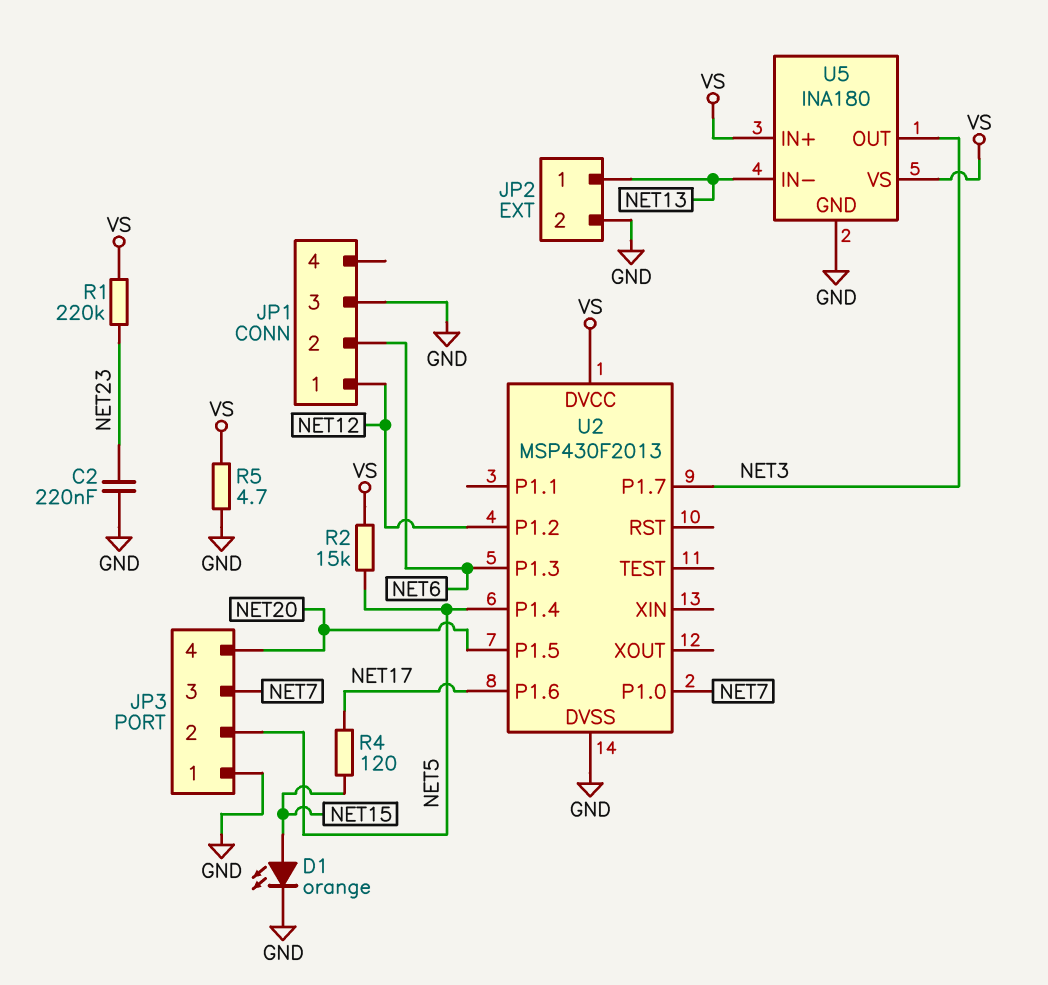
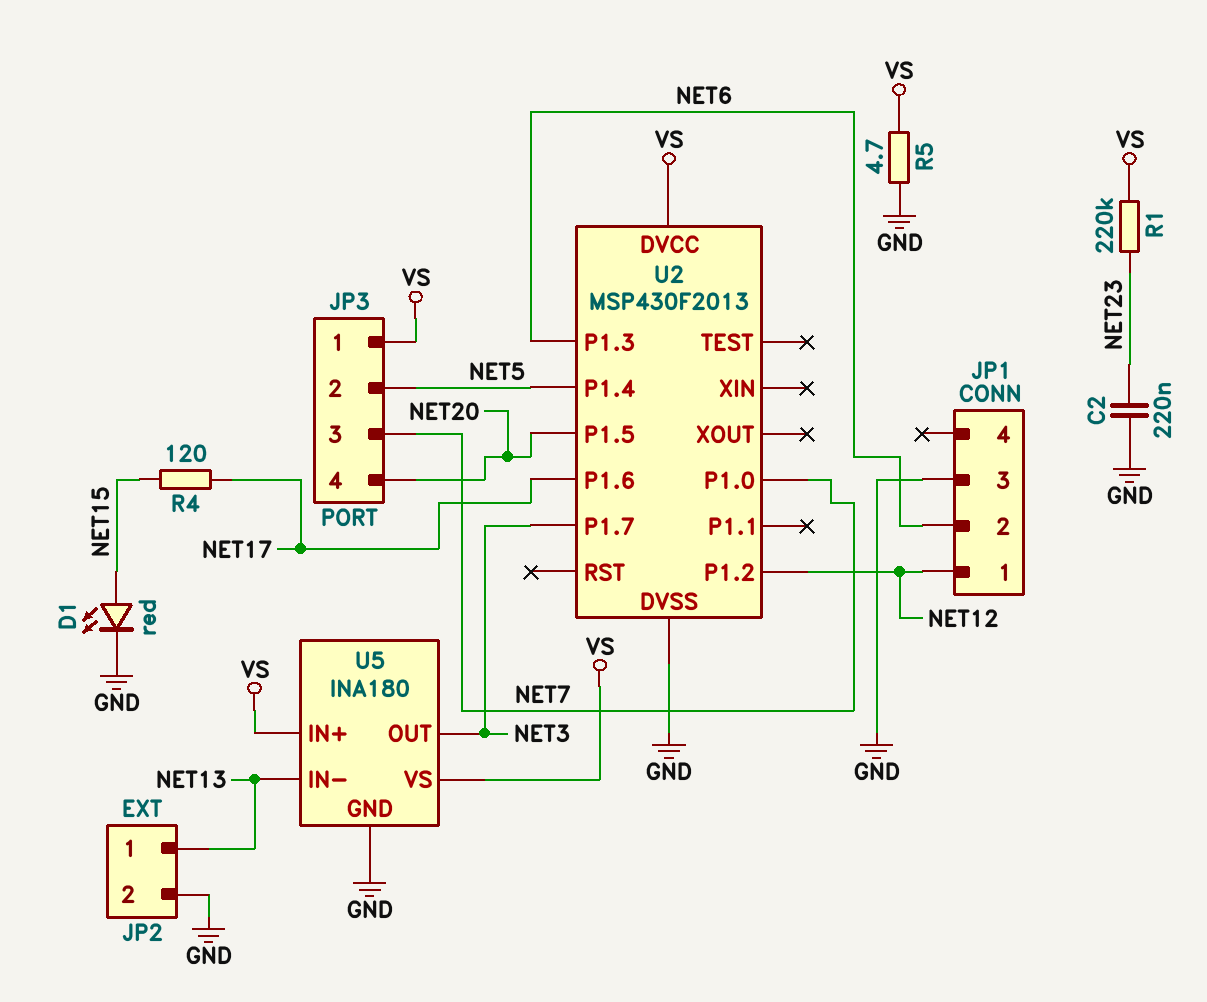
D1: LED orange (A NET15, K GND) -> LED red (A NET15, K GND)
JP3 pin 1: GND -> VS
R2: 15k (NET5, VS) -> none

